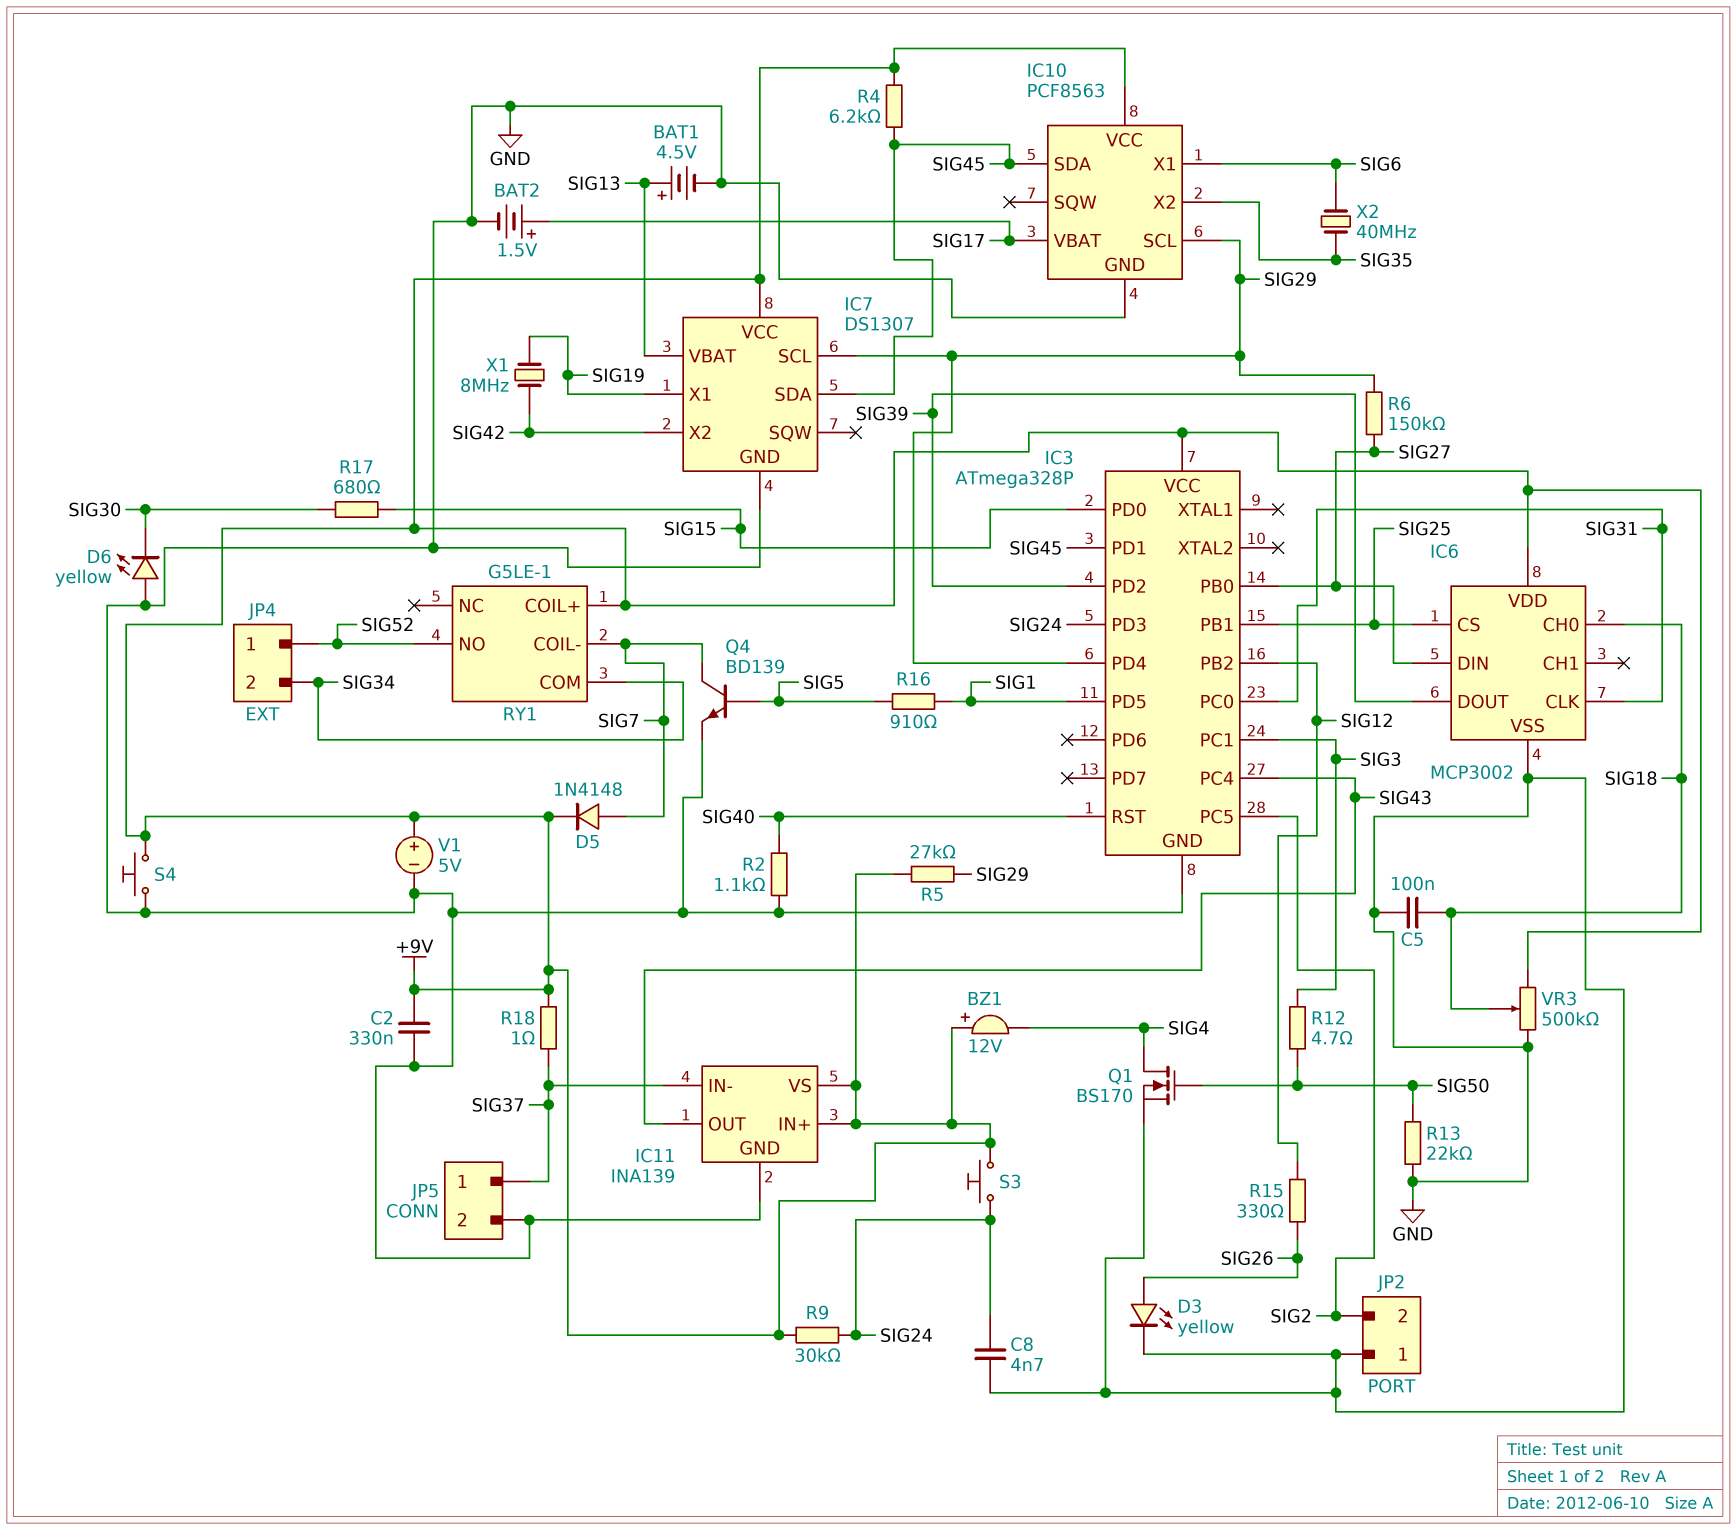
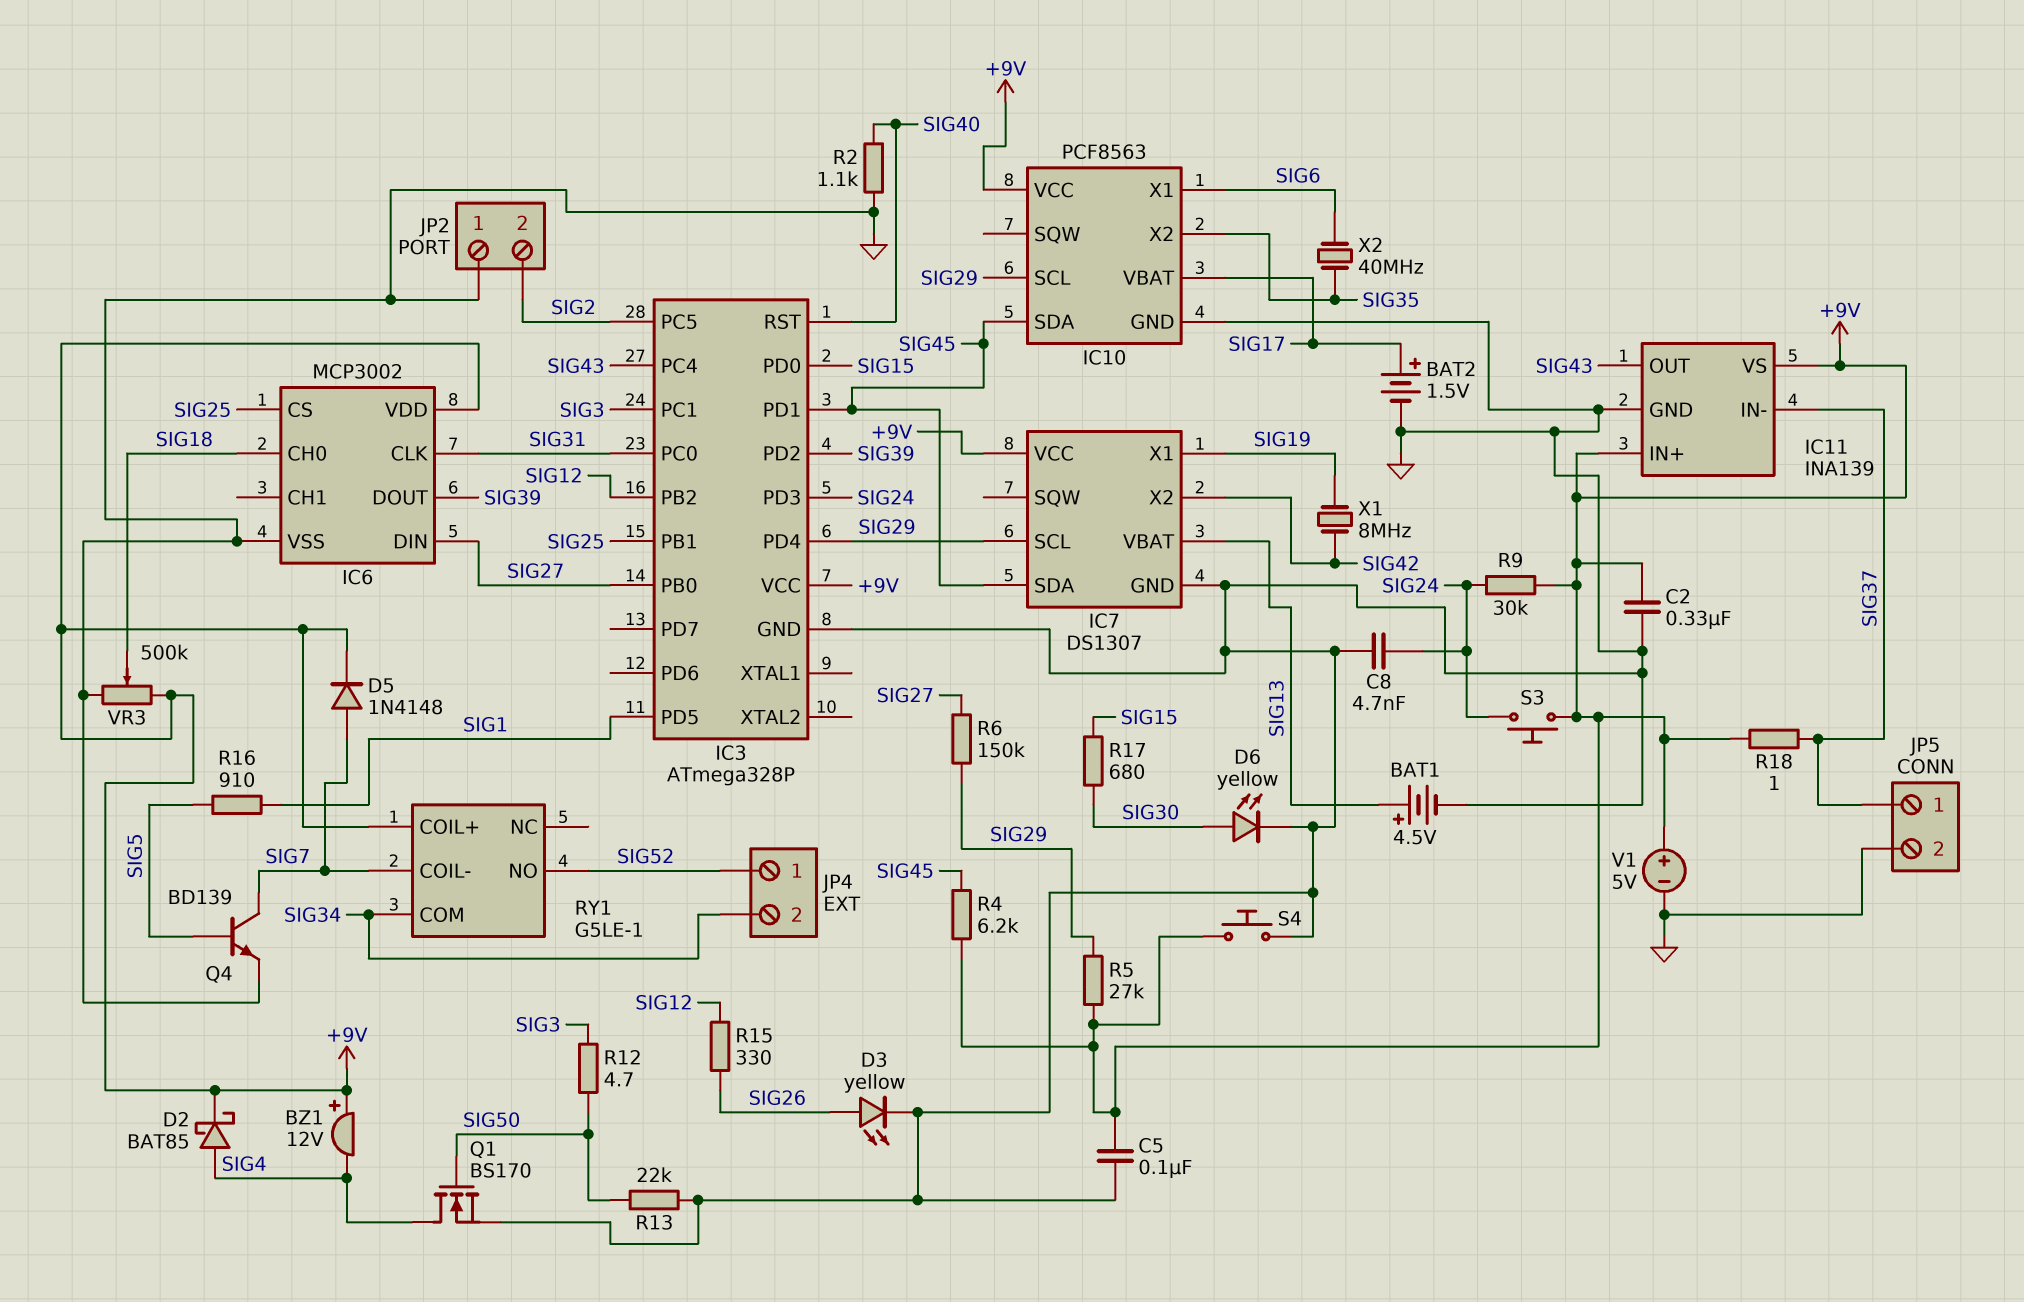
C5: 100nF (GND, SIG18) -> 100nF (+9V, GND)
D2: none -> schottky BAT85 (A SIG4, K +9V)
D6: LED yellow (A GND, K SIG30) -> LED yellow (A SIG30, K GND)

